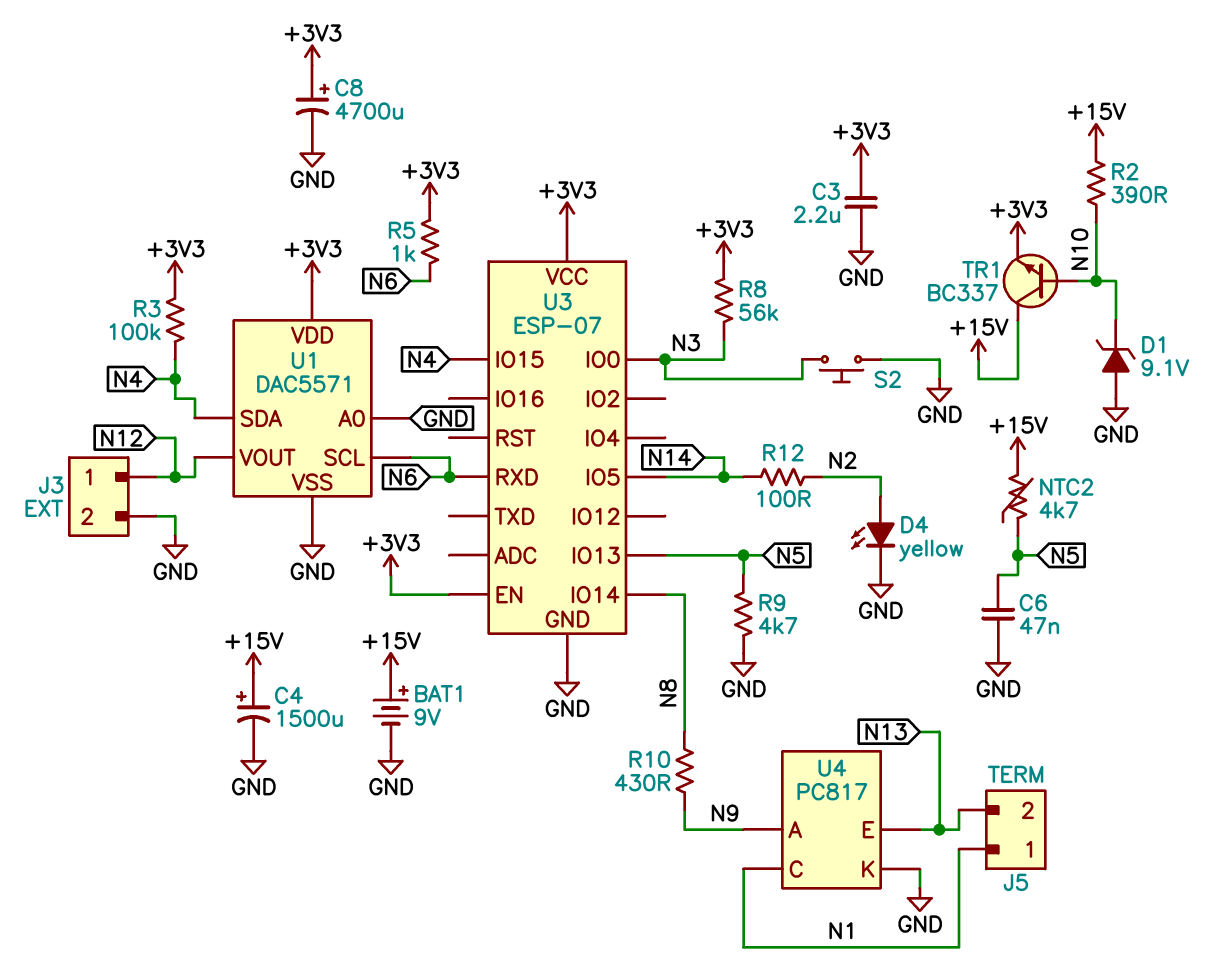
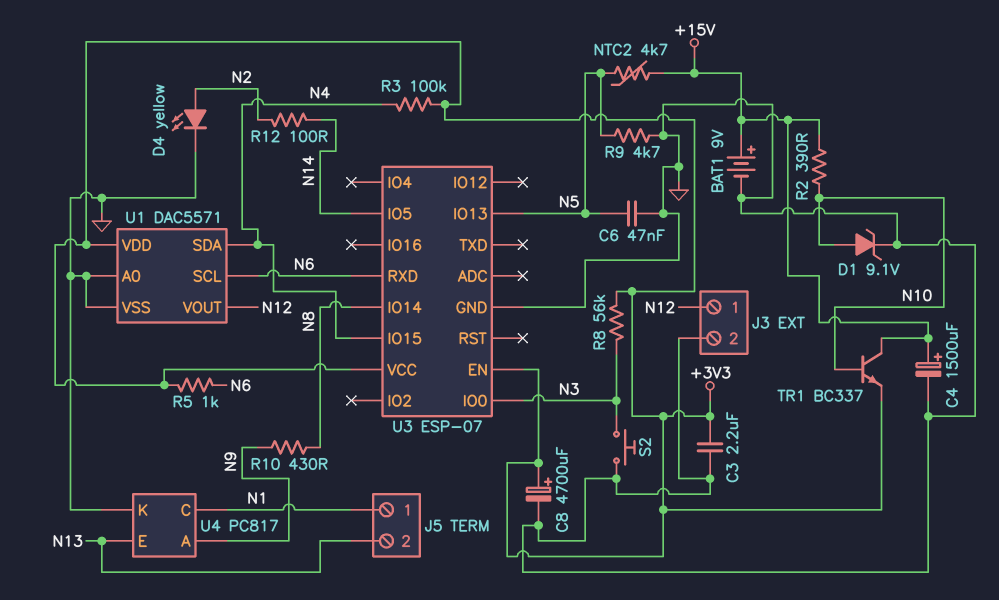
D1: zener 9.1V (A GND, K N10) -> zener 9.1V (A N10, K GND)

